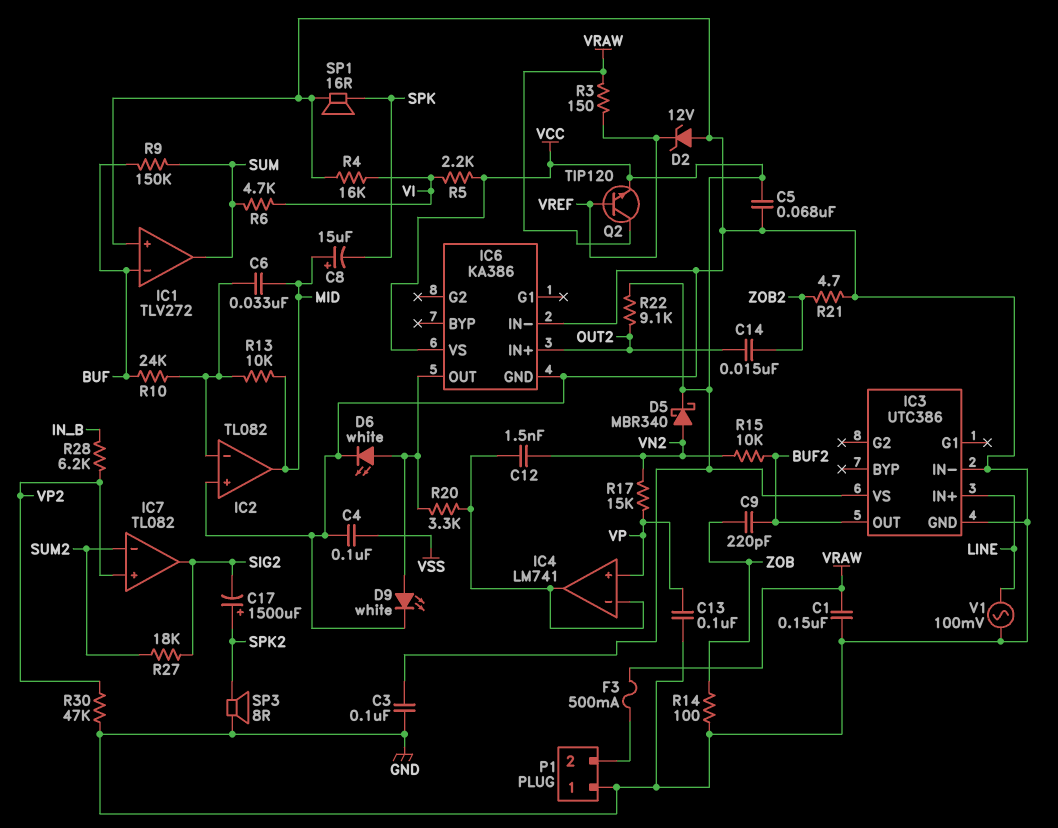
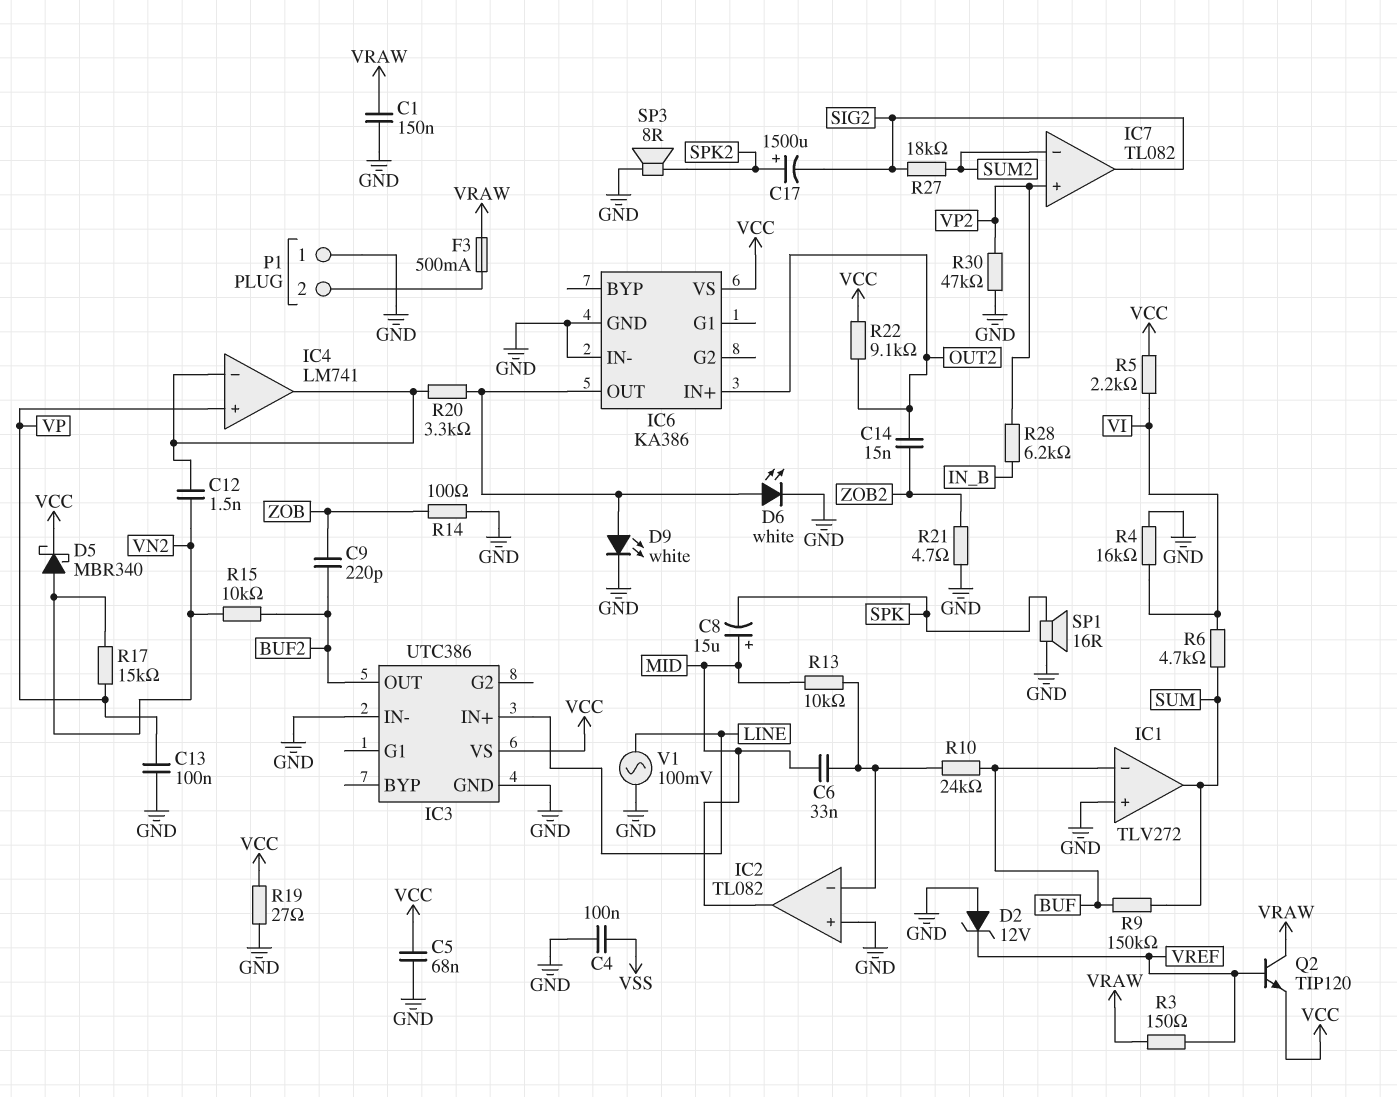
C3: 100nF (GND, VCC) -> none
R19: none -> 27 (GND, VCC)

